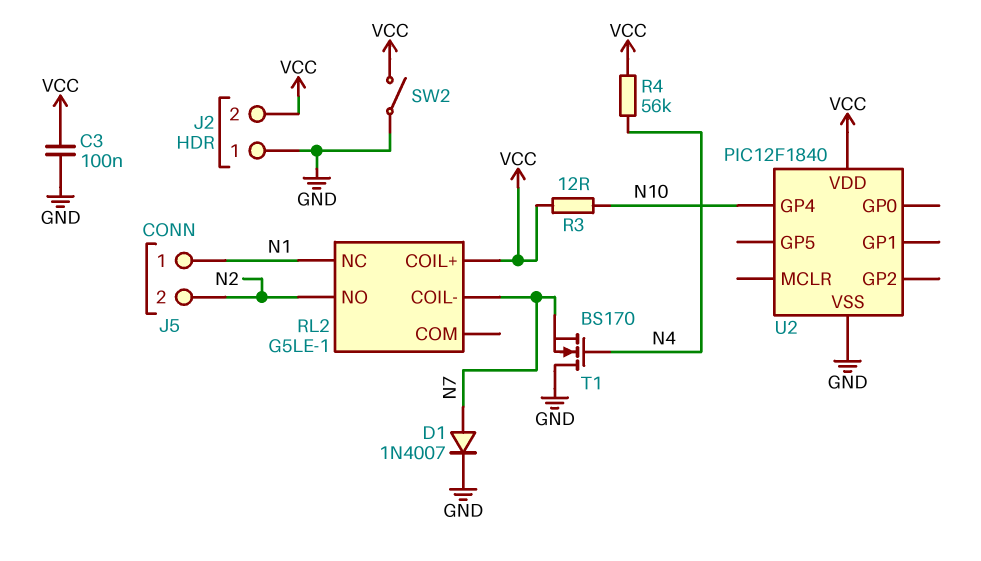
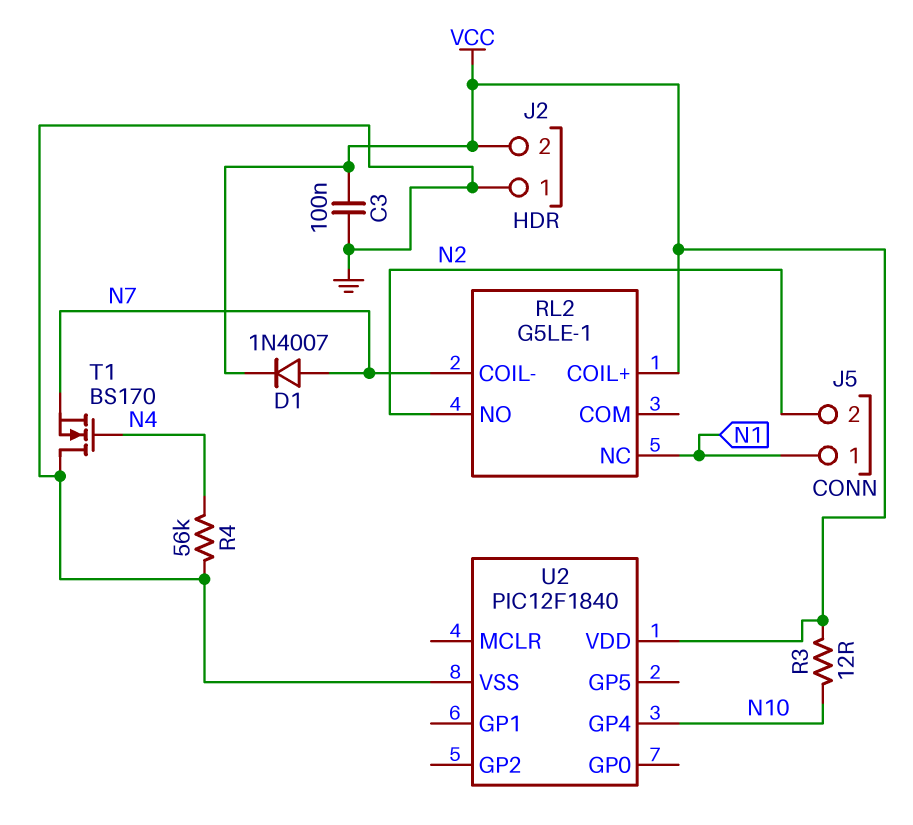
D1: diode 1N4007 (A N7, K GND) -> diode 1N4007 (A N7, K VCC)
R4: 56k (N4, VCC) -> 56k (GND, N4)
SW2: switch (GND, VCC) -> none

